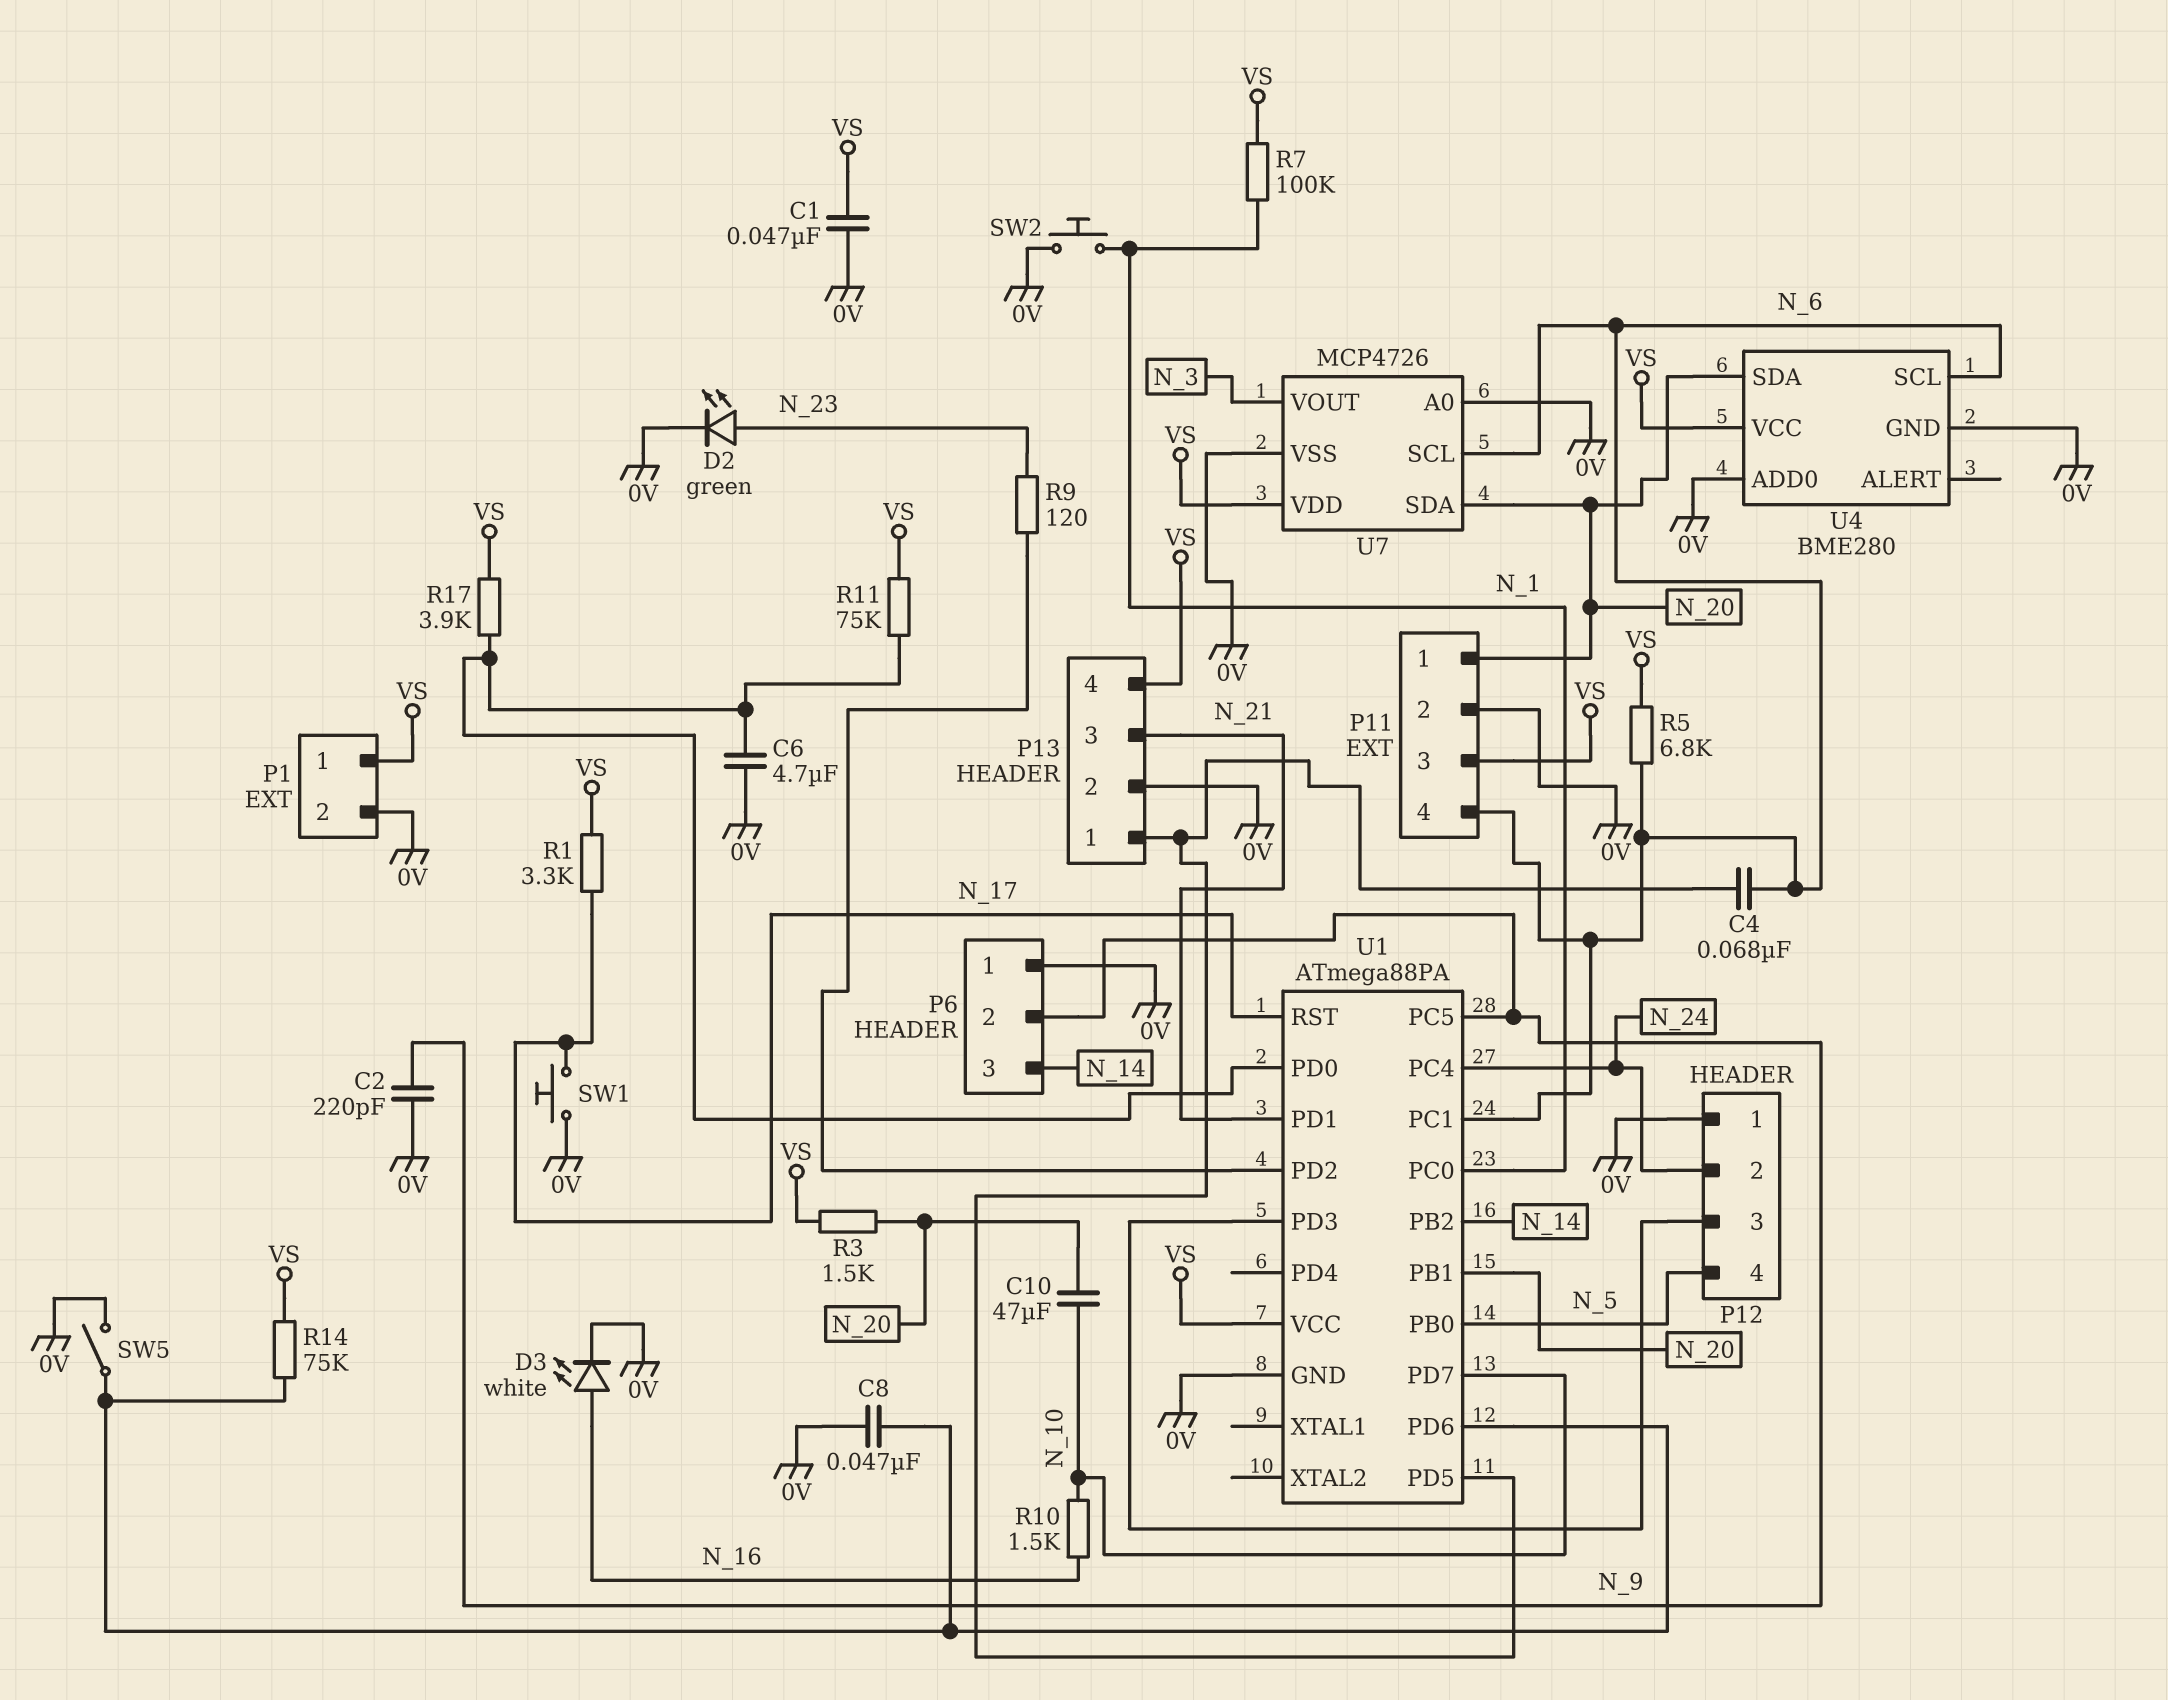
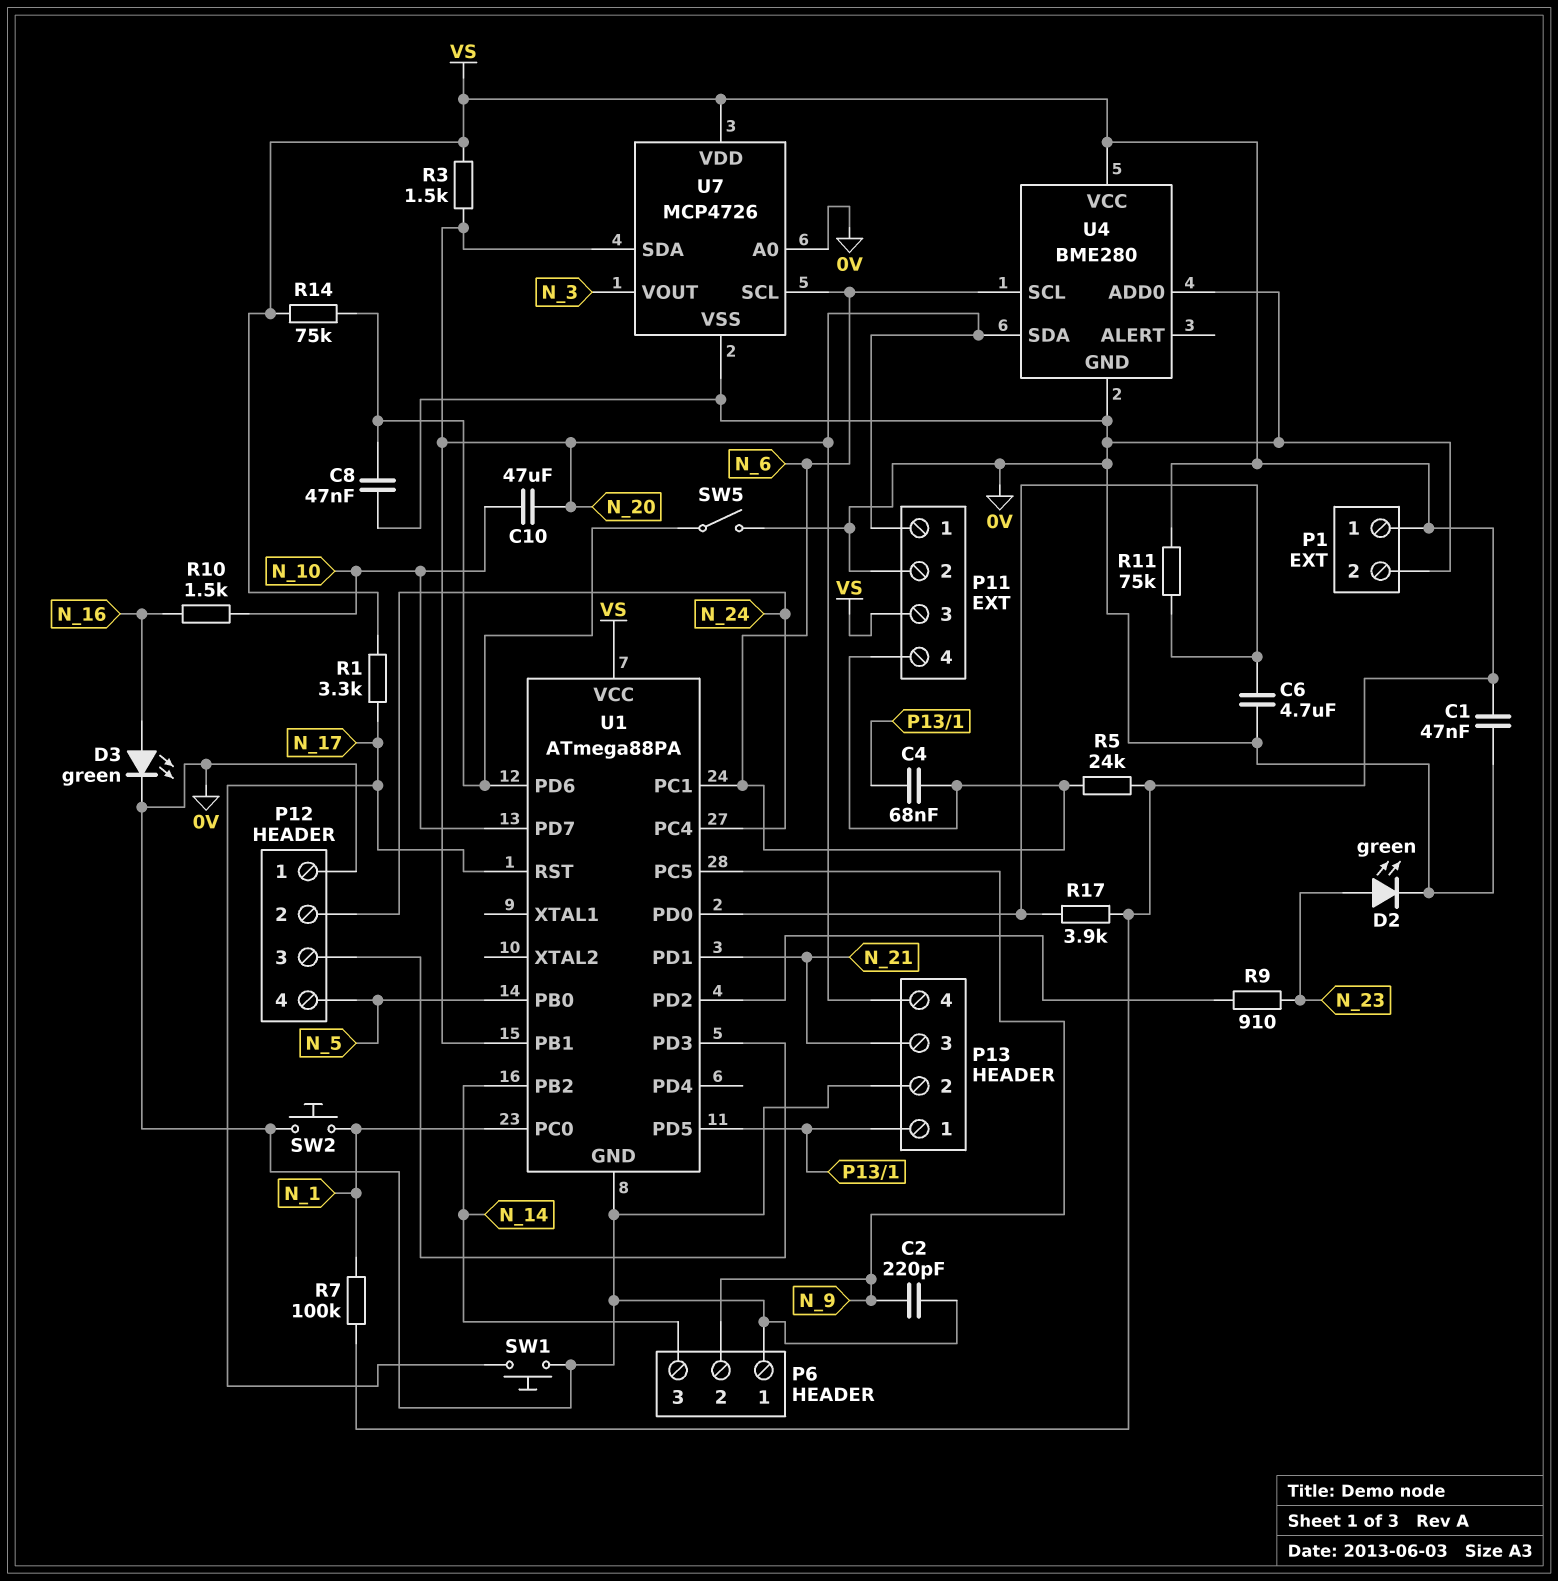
D3: LED white (A N_16, K 0V) -> LED green (A N_16, K 0V)
P13 pin 4: VS -> N_20
R5: 6.8k (N_6, VS) -> 24k (N_6, VS)
R9: 120 (N_23, U1/PD2) -> 910 (N_23, U1/PD2)

